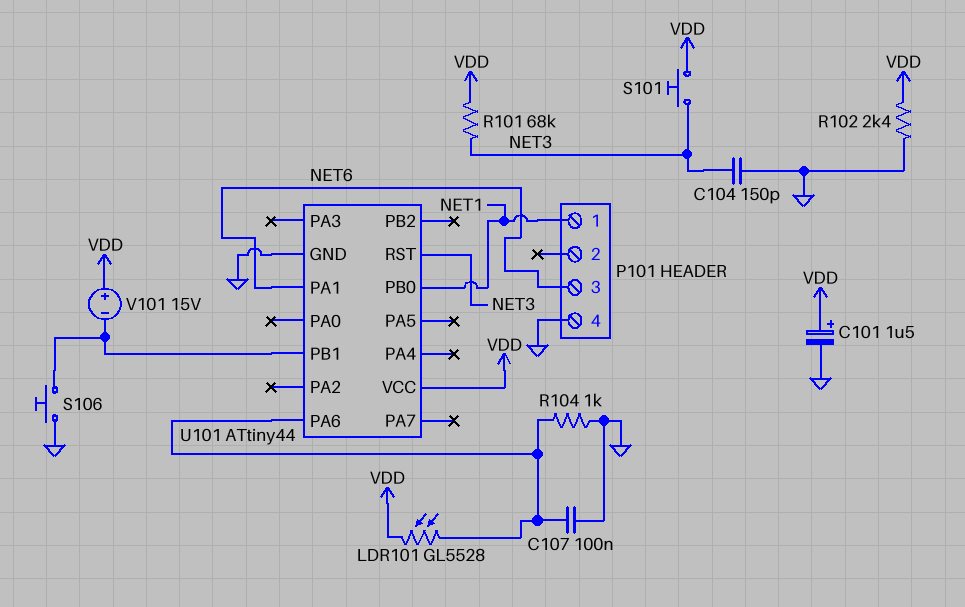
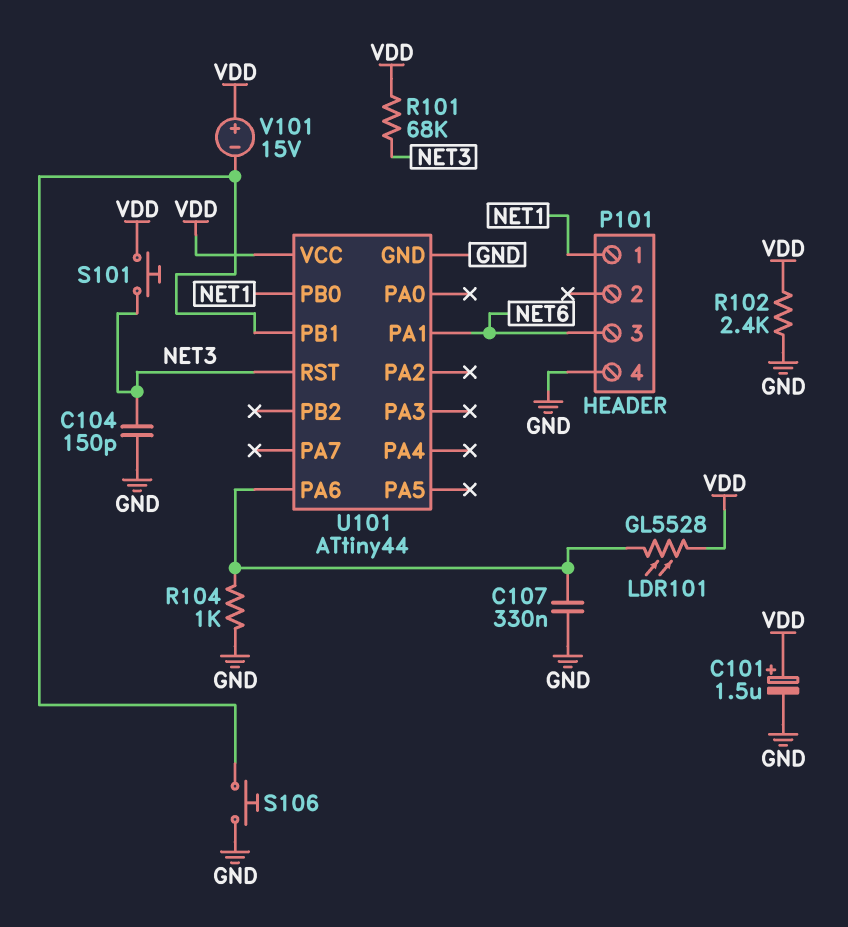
C107: 100nF (GND, U101/PA6) -> 330nF (GND, U101/PA6)

